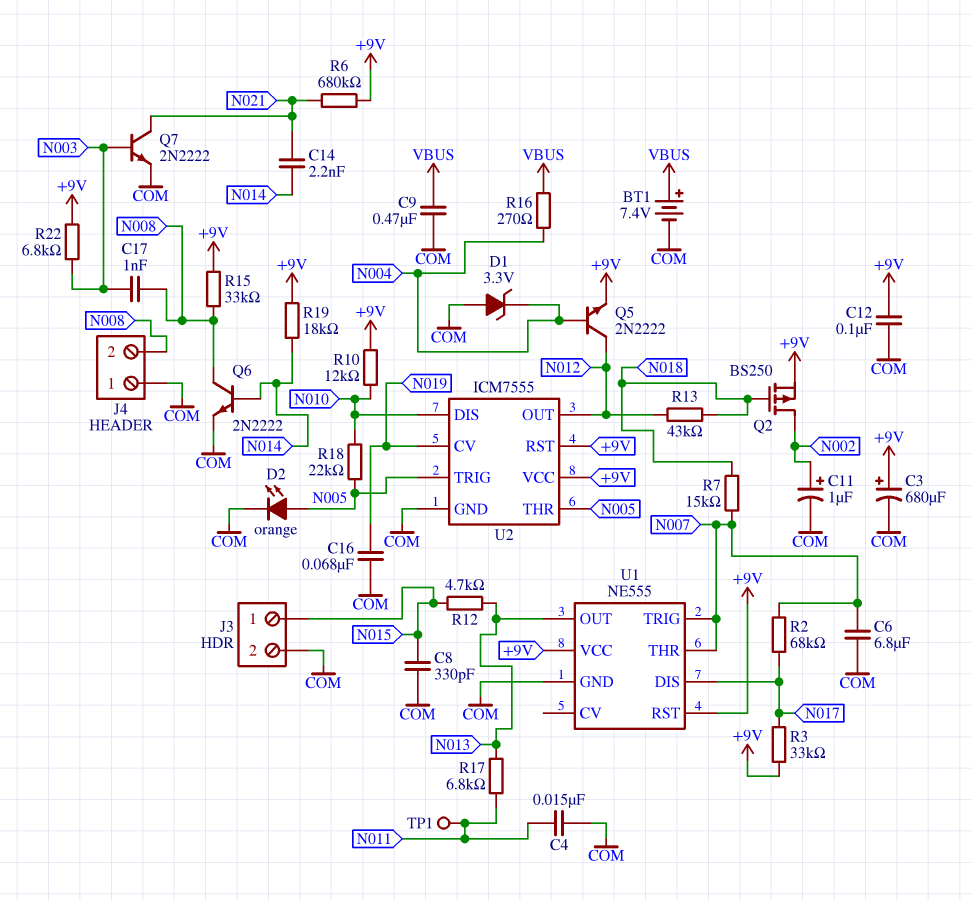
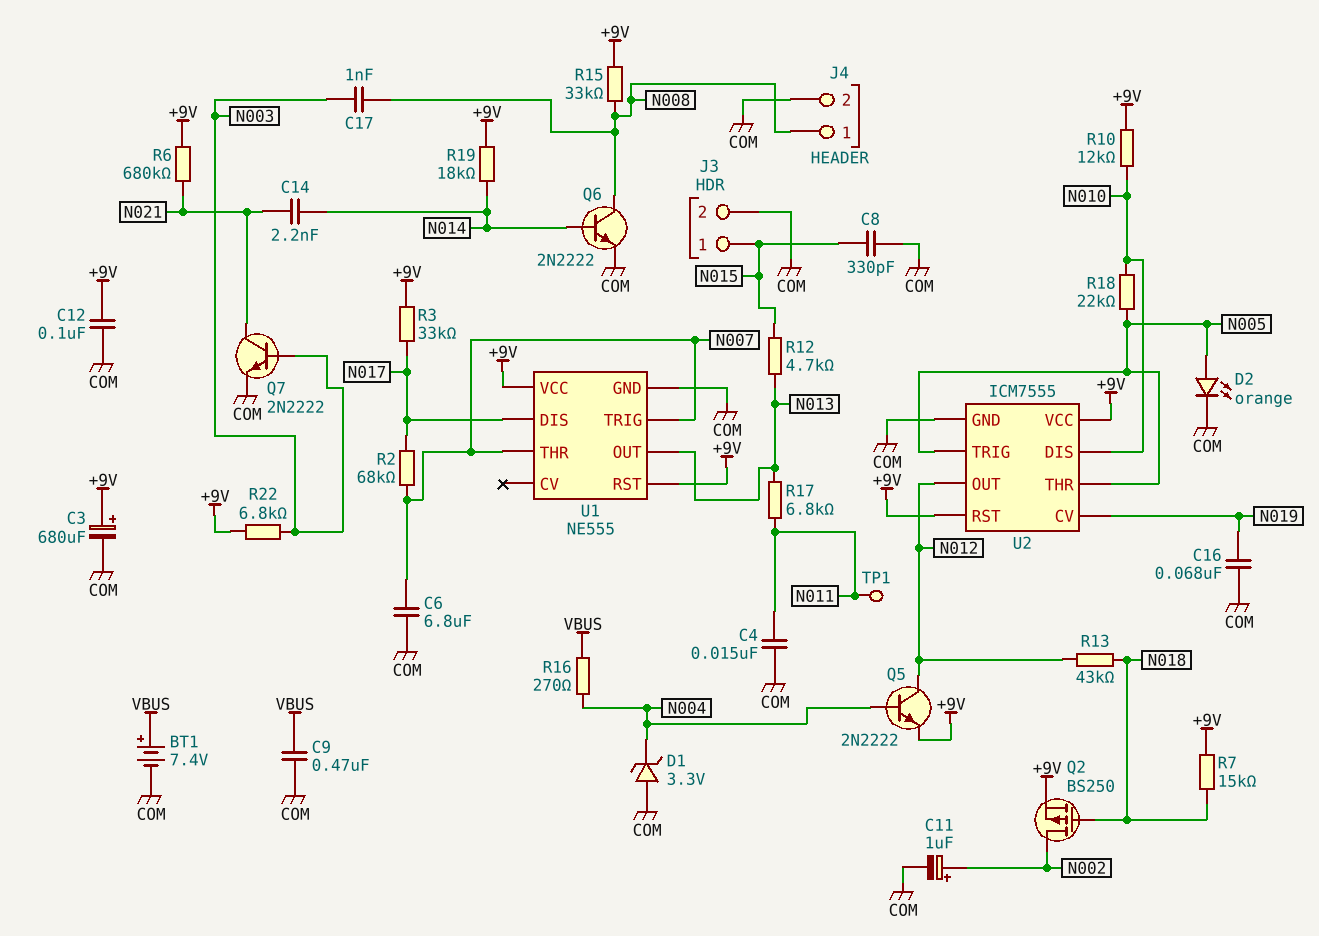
J4 pin 1: COM -> N008
J4 pin 2: N008 -> COM
R7: 15k (N007, N018) -> 15k (+9V, N018)

